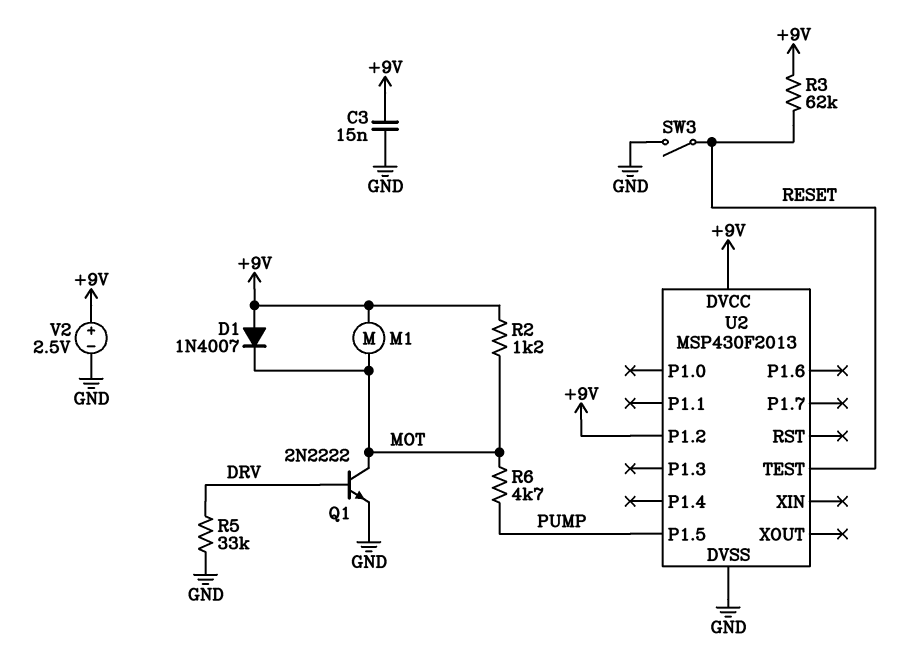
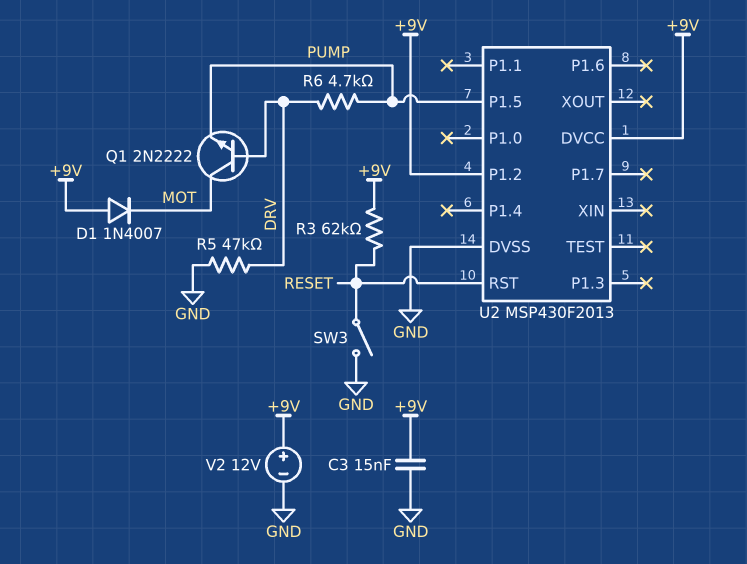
M1: motor (+9V, MOT) -> none
Q1: NPN 2N2222 (B DRV, C MOT, E GND) -> NPN 2N2222 (B DRV, C MOT, E PUMP)
R2: 1.2k (+9V, MOT) -> none
R5: 33k (DRV, GND) -> 47k (DRV, GND)
R6: 4.7k (MOT, PUMP) -> 4.7k (DRV, PUMP)
U2 pin RST: none -> RESET
U2 pin TEST: RESET -> none
V2: 2.5V (plus +9V, minus GND) -> 12V (plus +9V, minus GND)

